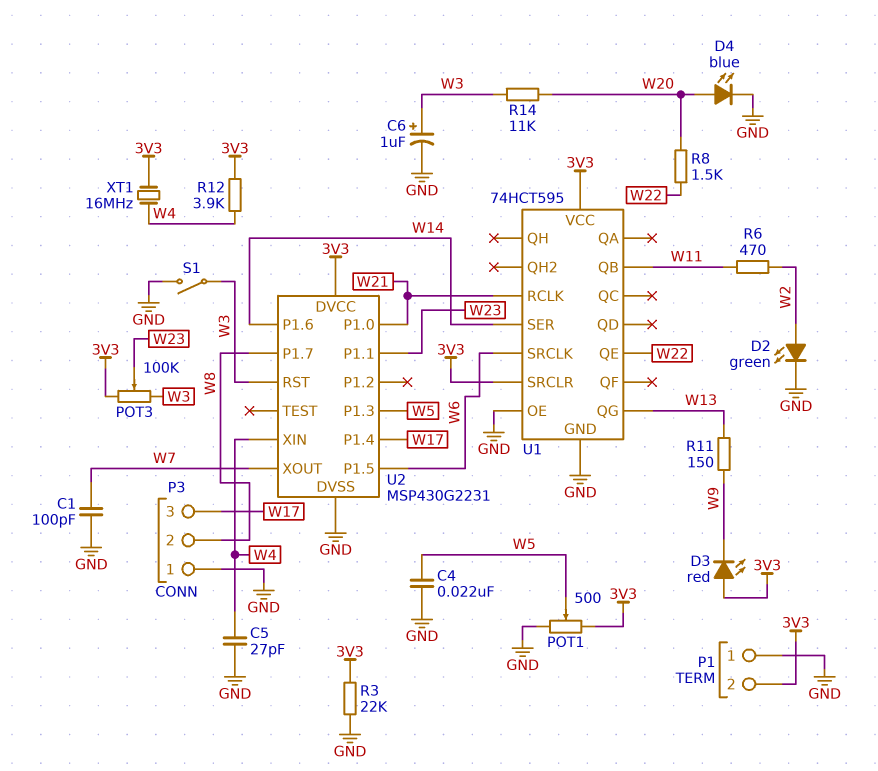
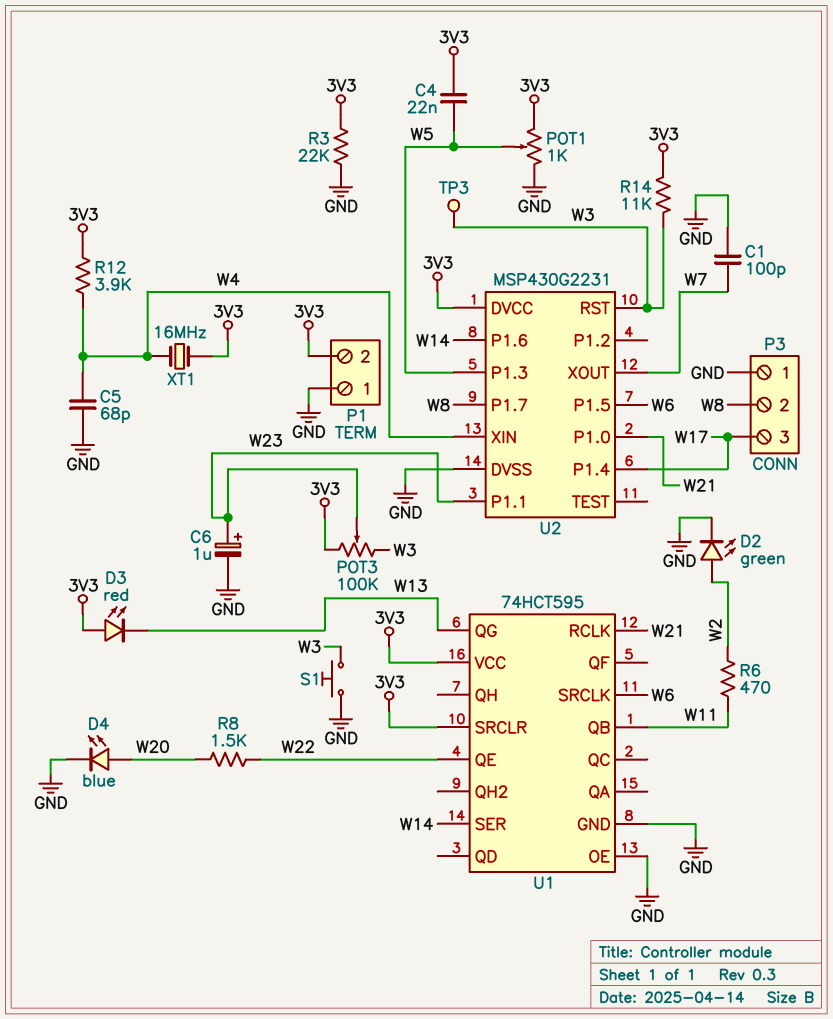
C4: 22nF (GND, W5) -> 22nF (3V3, W5)
C5: 27pF (GND, W4) -> 68pF (GND, W4)
C6: 1uF (plus W3, minus GND) -> 1uF (plus W23, minus GND)
D3: LED red (A 3V3, K W9) -> LED red (A 3V3, K W13)
POT1: 500 (3V3, GND, wiper W5) -> 1k (3V3, GND, wiper W5)
R11: 150 (W9, W13) -> none
R14: 11k (W3, W20) -> 11k (3V3, W3)
S1: switch (GND, W3) -> button (GND, W3)
TP3: none -> test point (W3)

